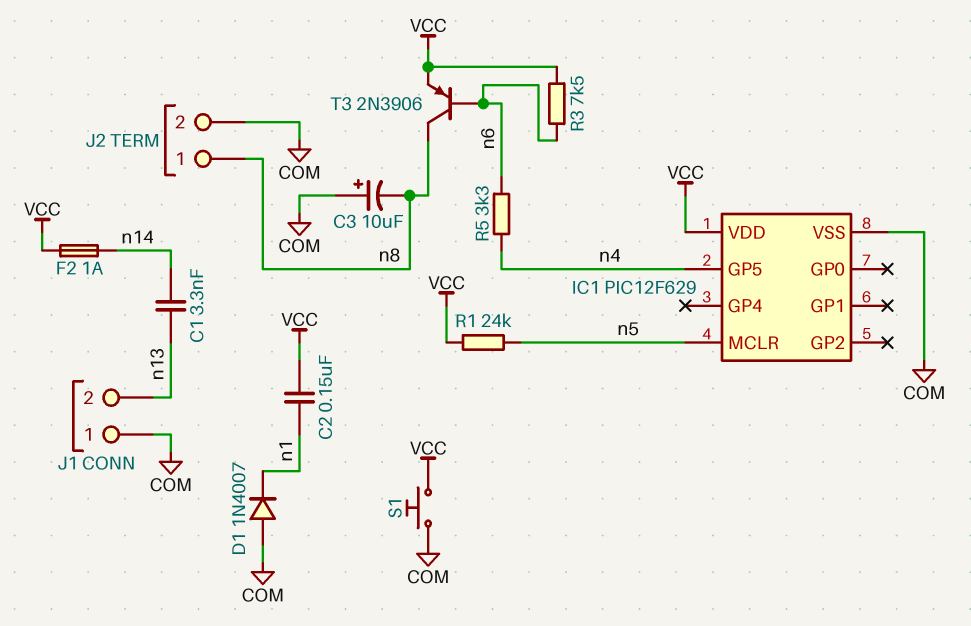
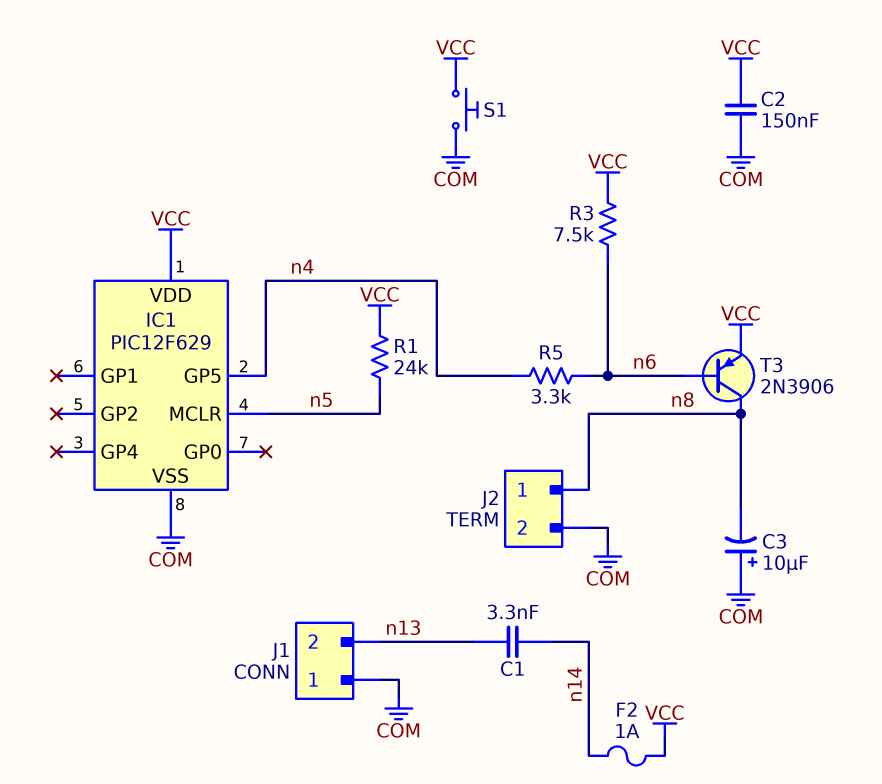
C2: 150nF (VCC, n1) -> 150nF (COM, VCC)
D1: diode 1N4007 (A COM, K n1) -> none

